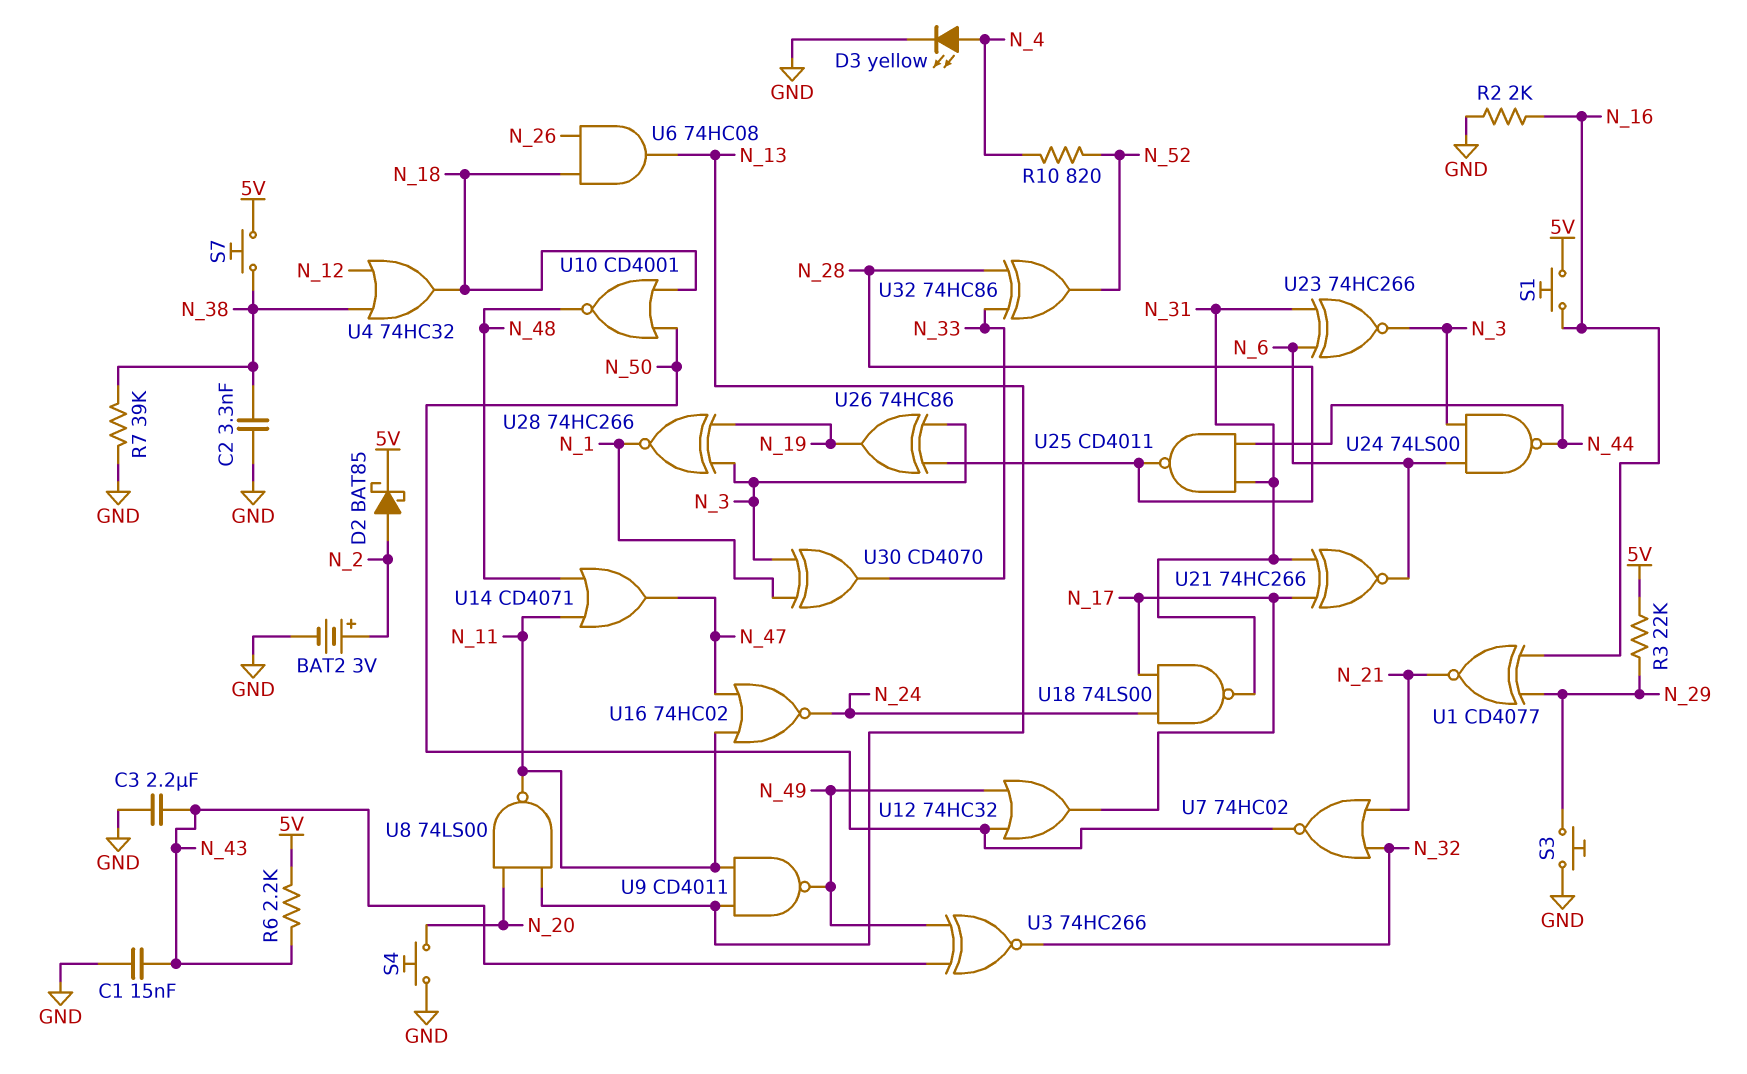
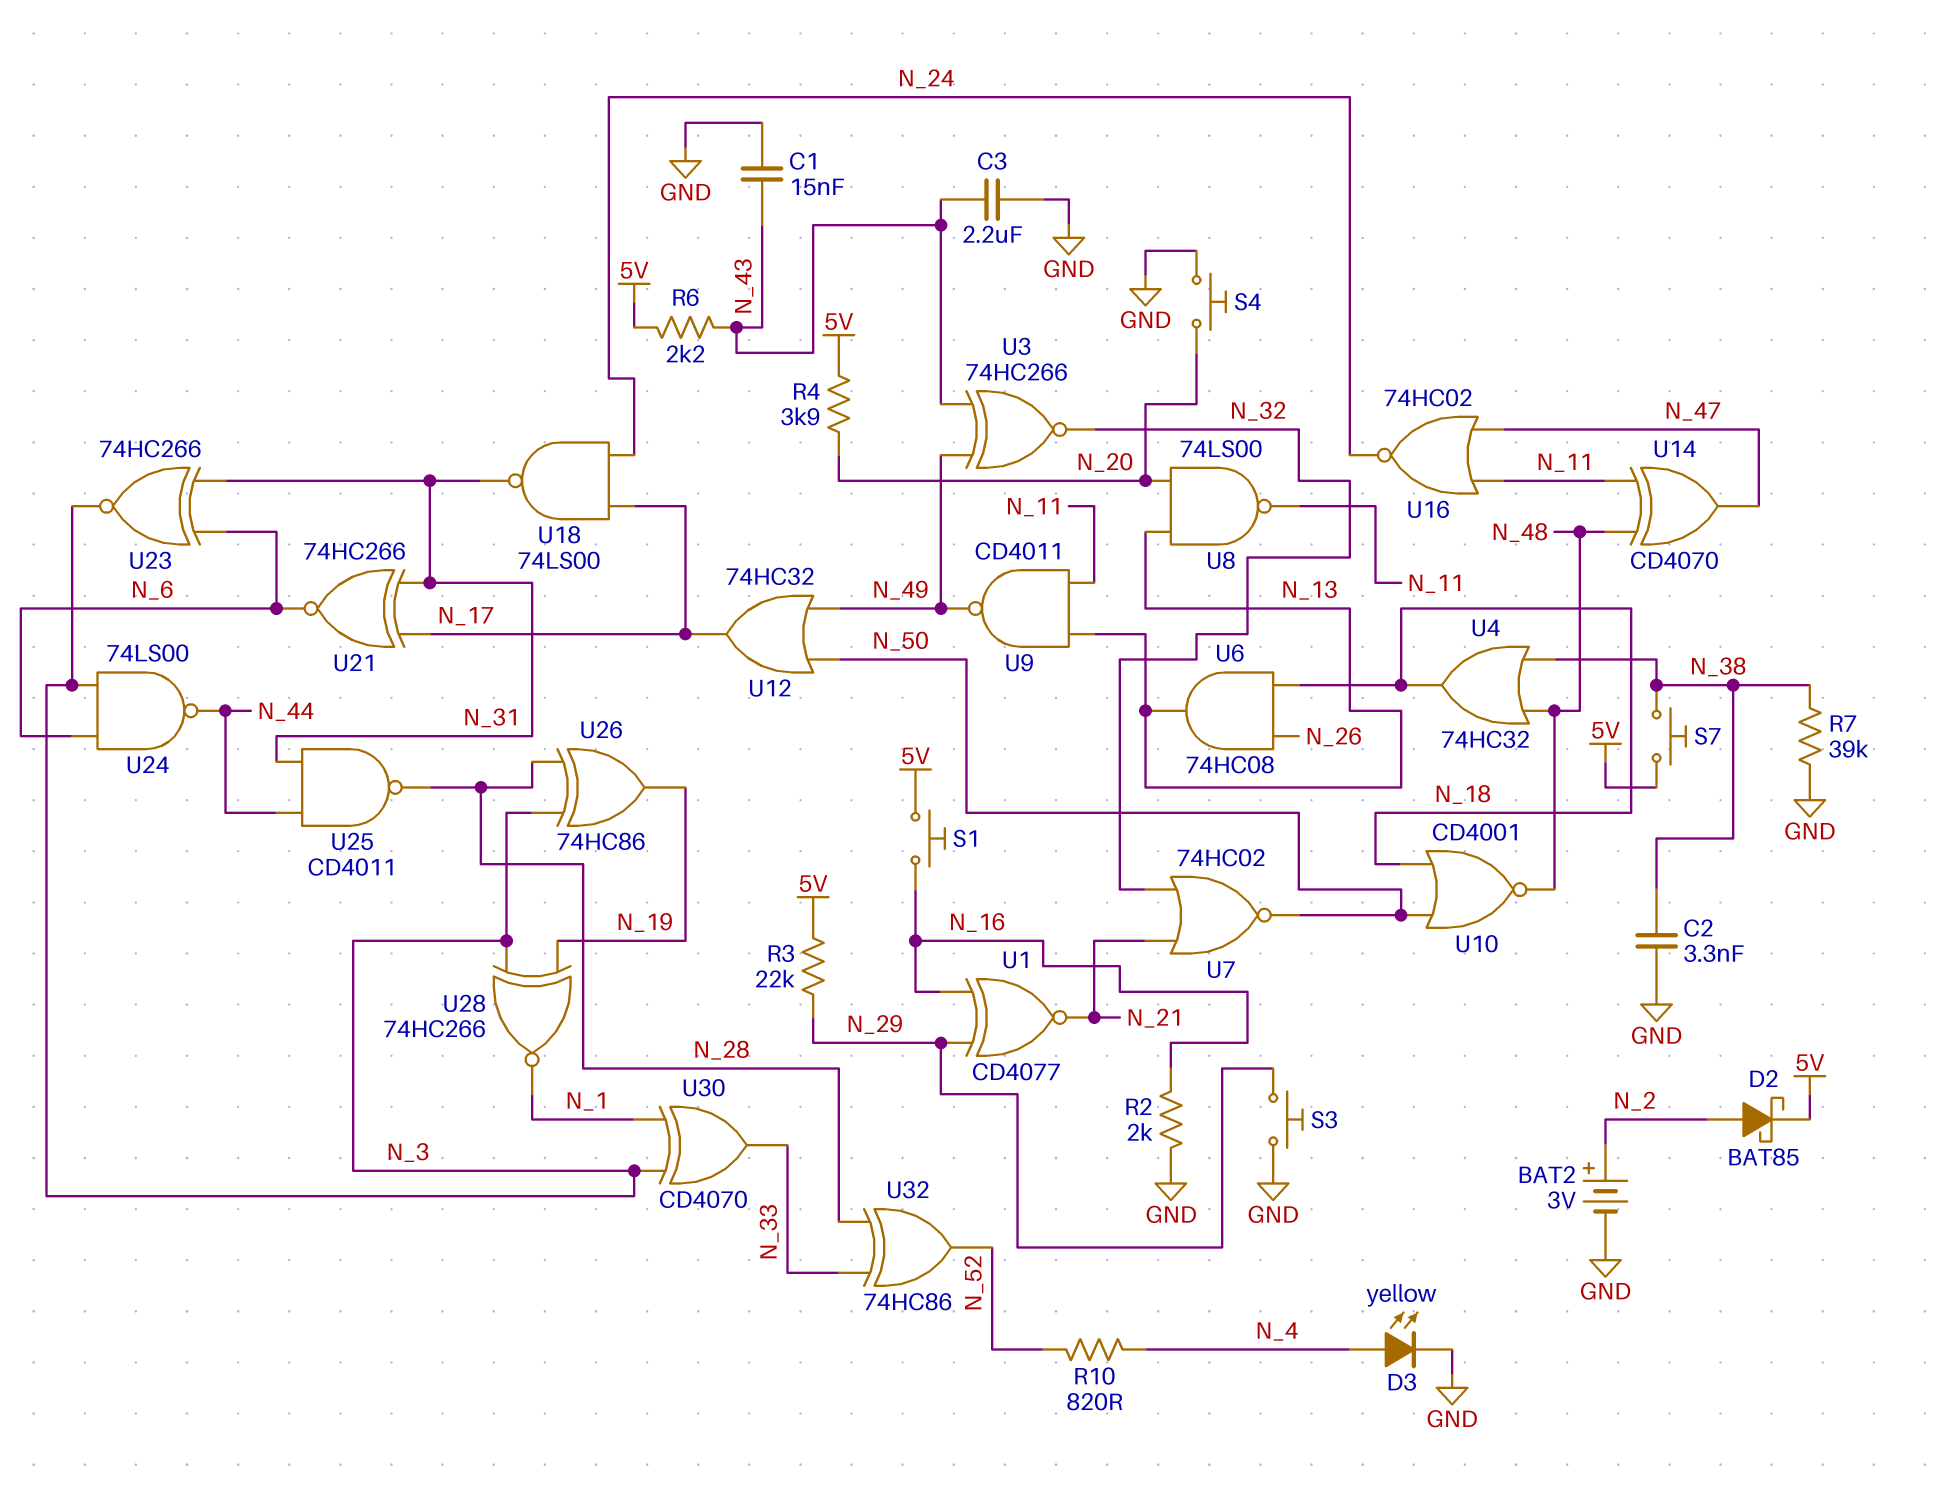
R4: none -> 3.9k (5V, N_20)
U4: OR 74HC32 (in N_12, in N_38, out N_18) -> OR 74HC32 (in N_38, in N_48, out N_18)
U14: OR CD4071 (in N_11, in N_48, out N_47) -> XOR CD4070 (in N_11, in N_48, out N_47)

